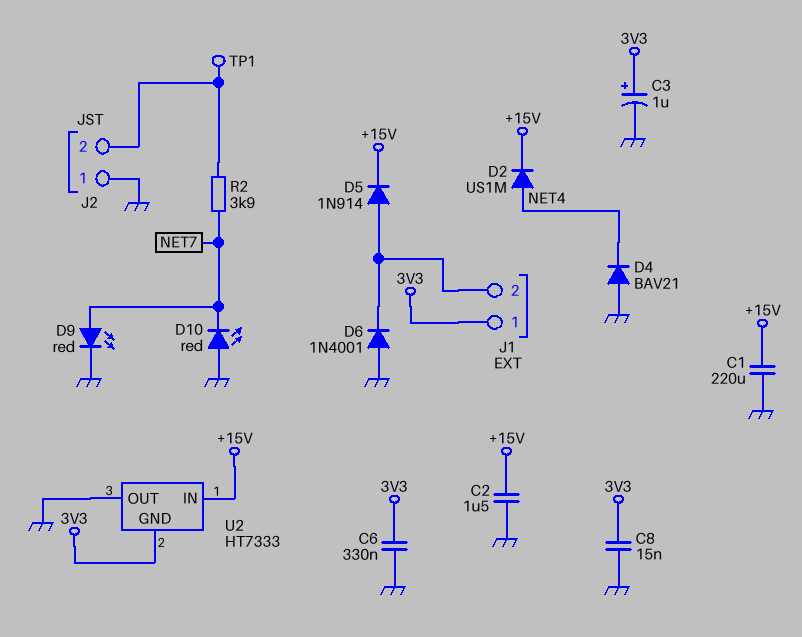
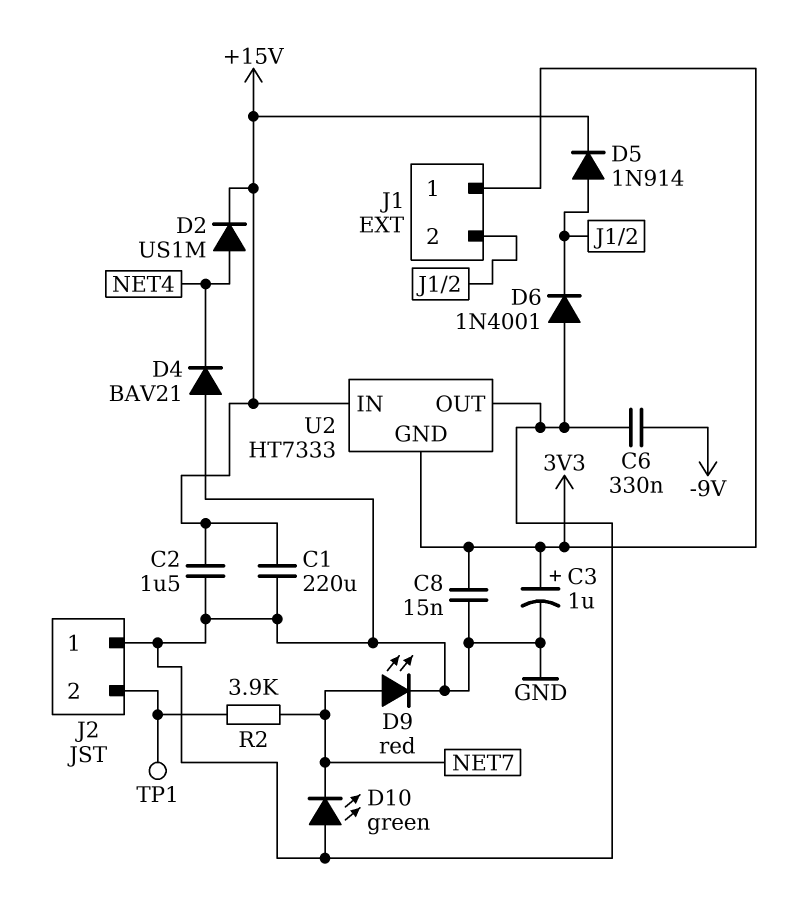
C6: 330nF (3V3, GND) -> 330nF (-9V, GND)
D10: LED red (A GND, K NET7) -> LED green (A GND, K NET7)

